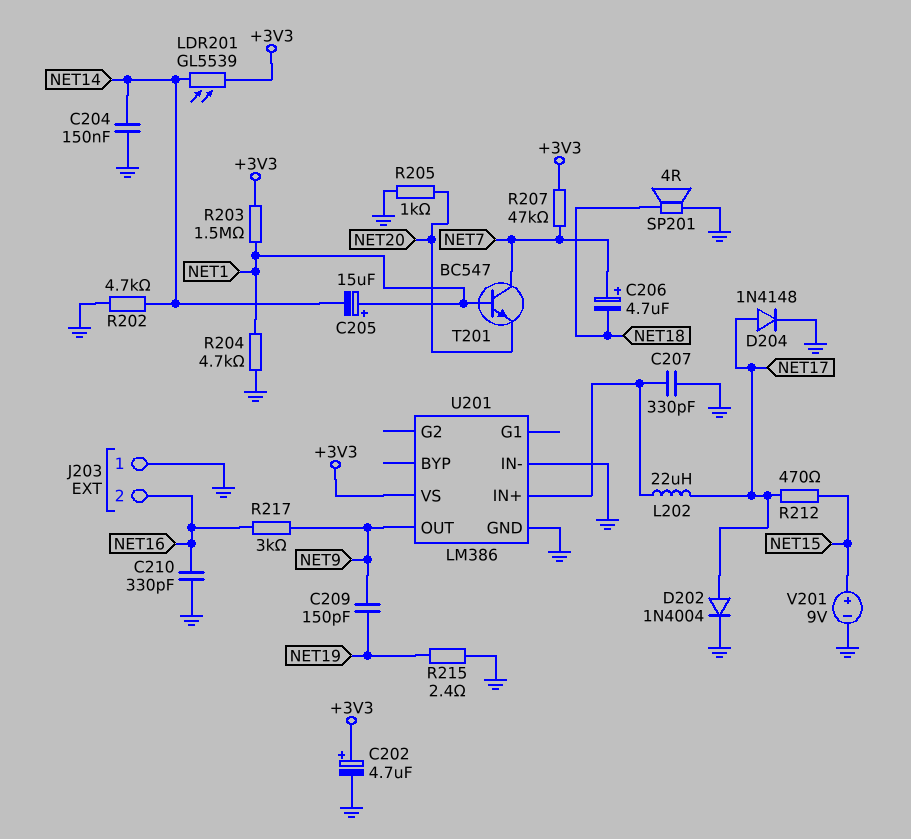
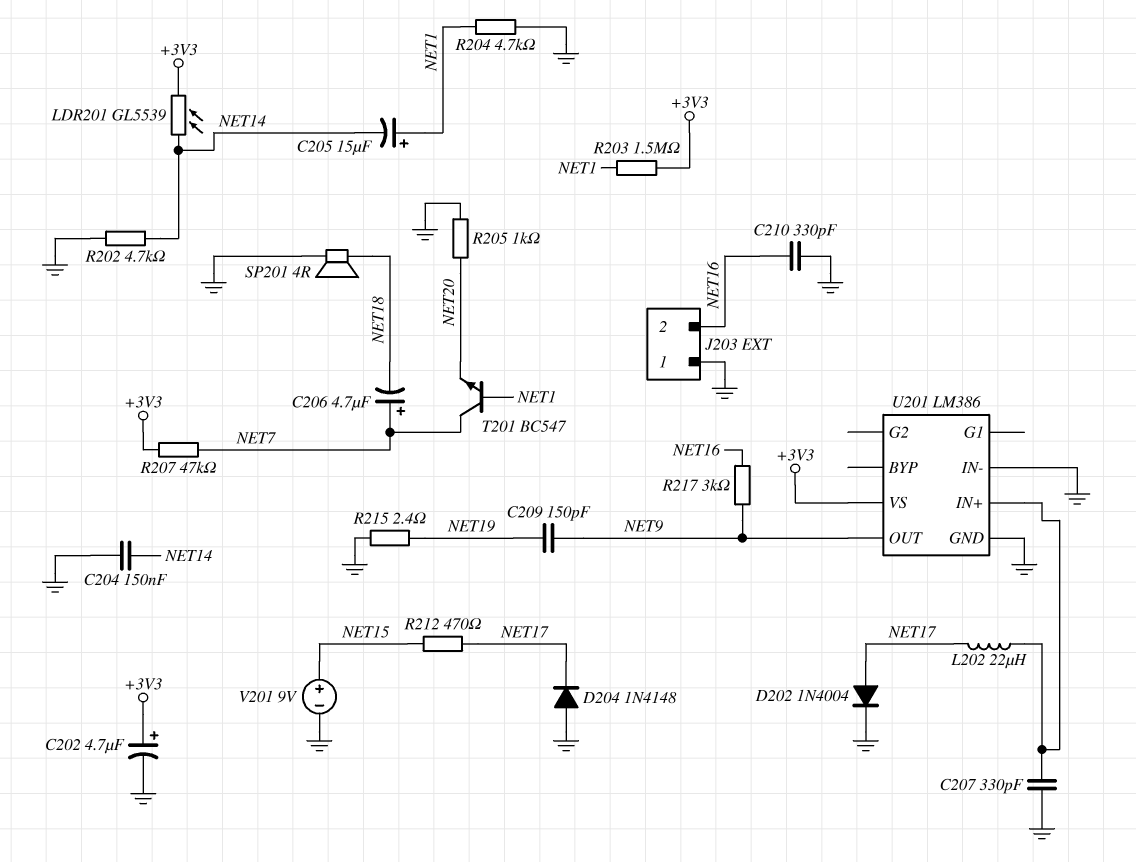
D204: diode 1N4148 (A NET17, K GND) -> diode 1N4148 (A GND, K NET17)

